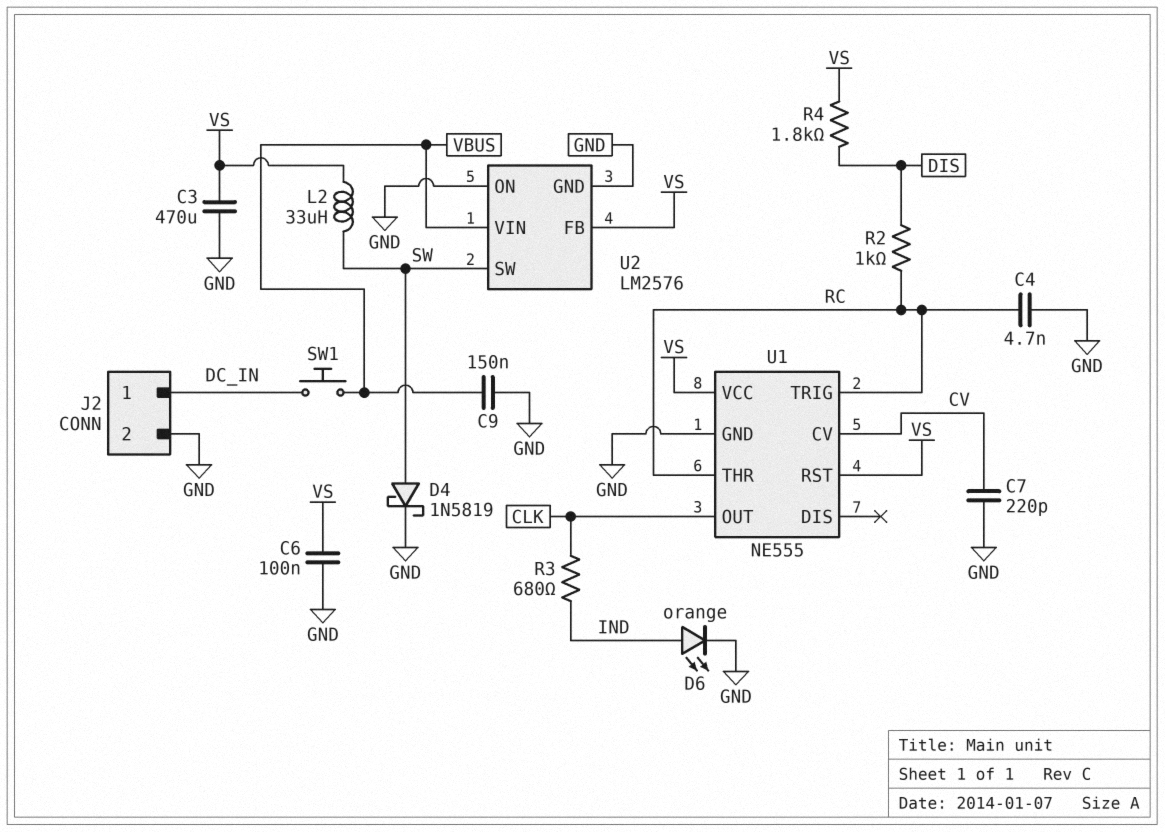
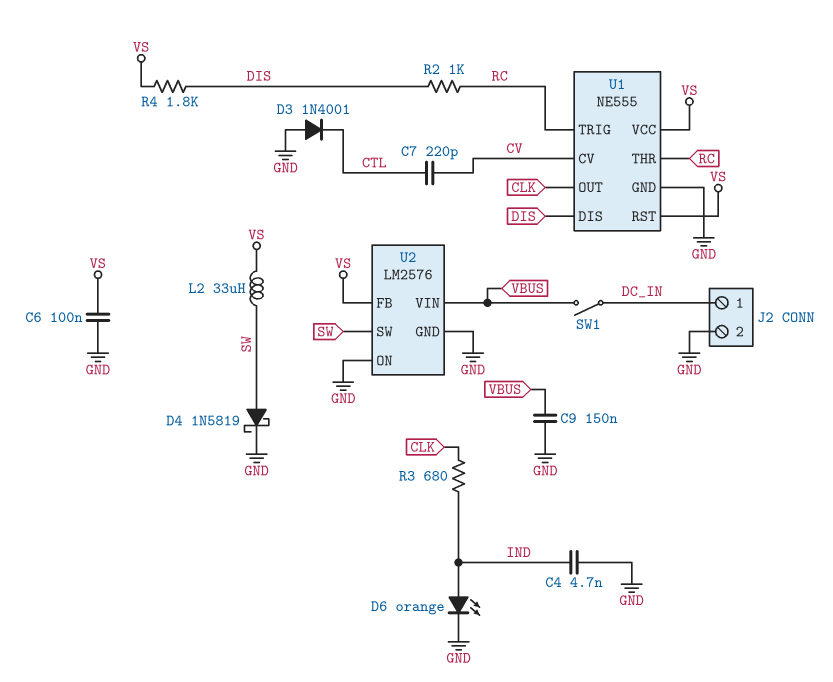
C3: 470uF (GND, VS) -> none
C4: 4.7nF (GND, RC) -> 4.7nF (GND, IND)
C7: 220pF (CV, GND) -> 220pF (CTL, CV)
D3: none -> diode 1N4001 (A GND, K CTL)
SW1: button (DC_IN, VBUS) -> switch (DC_IN, VBUS)
U1 pin DIS: none -> DIS

